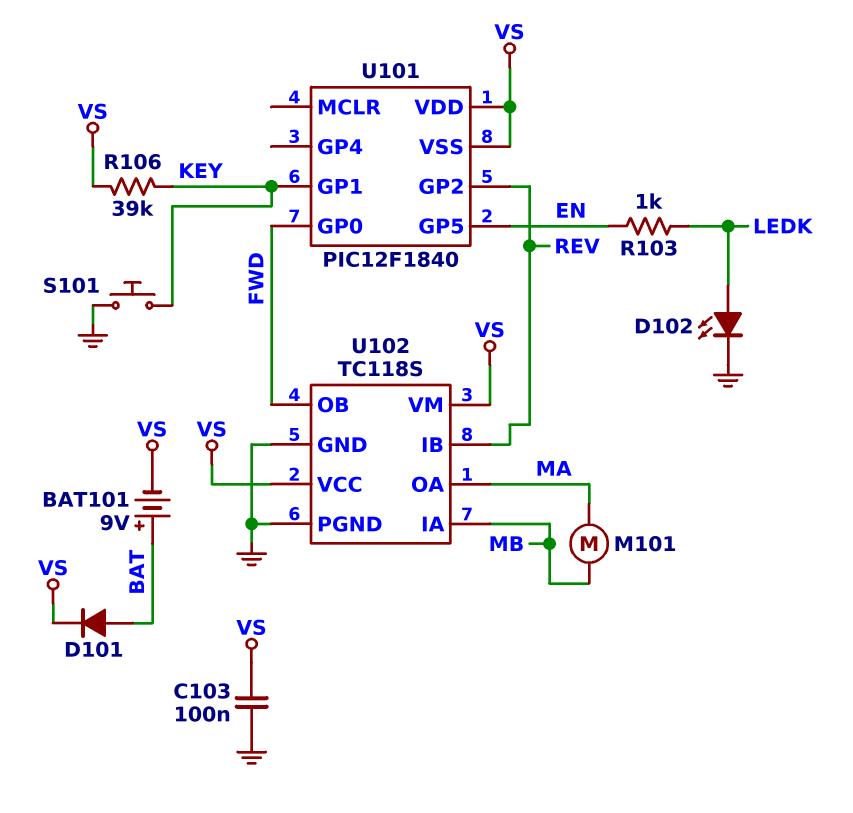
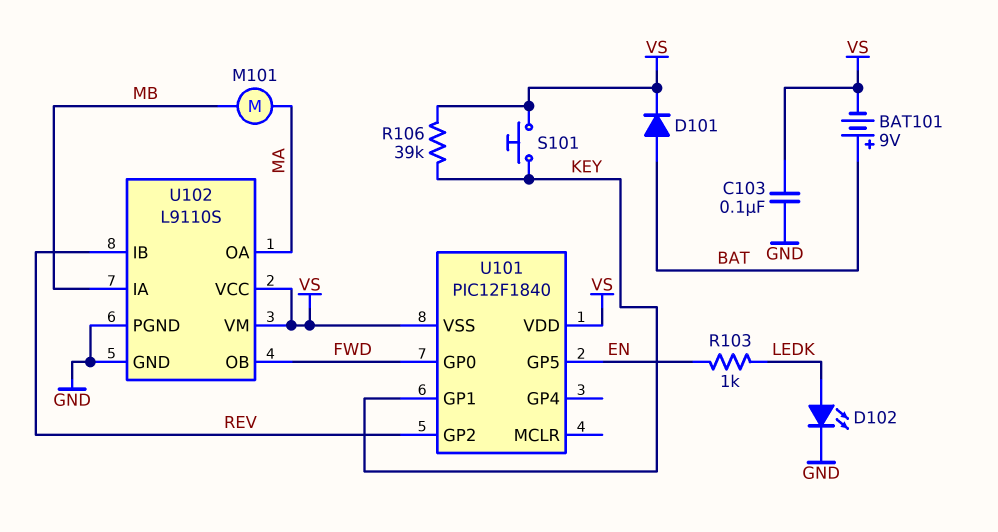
S101: button (GND, KEY) -> button (KEY, VS)
U102: TC118S -> L9110S

